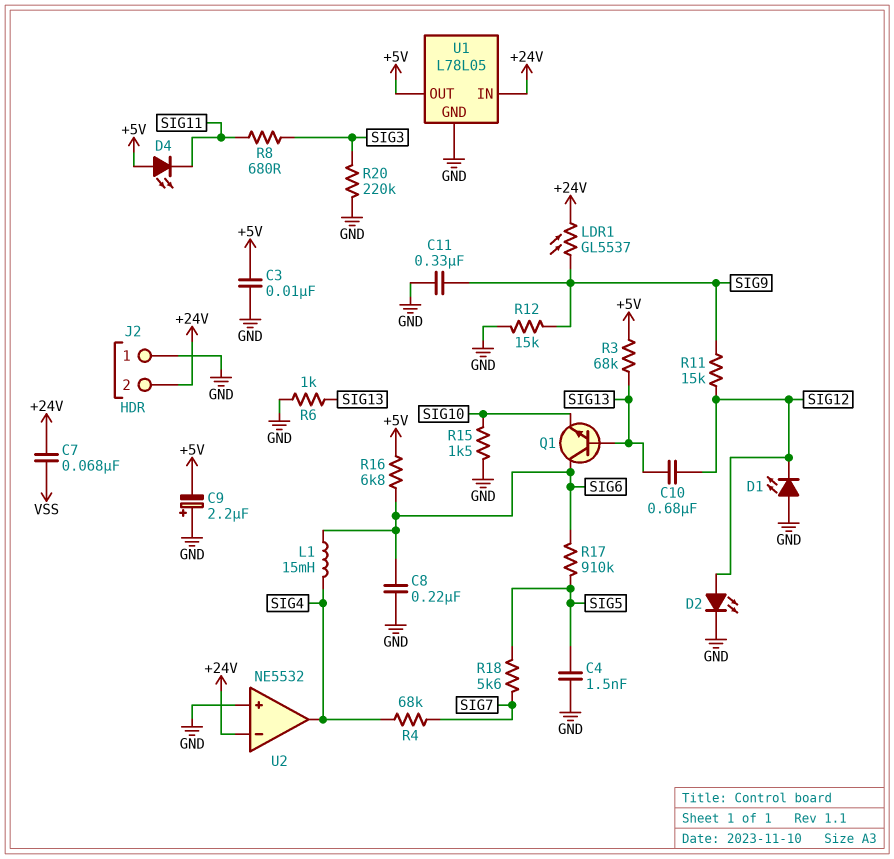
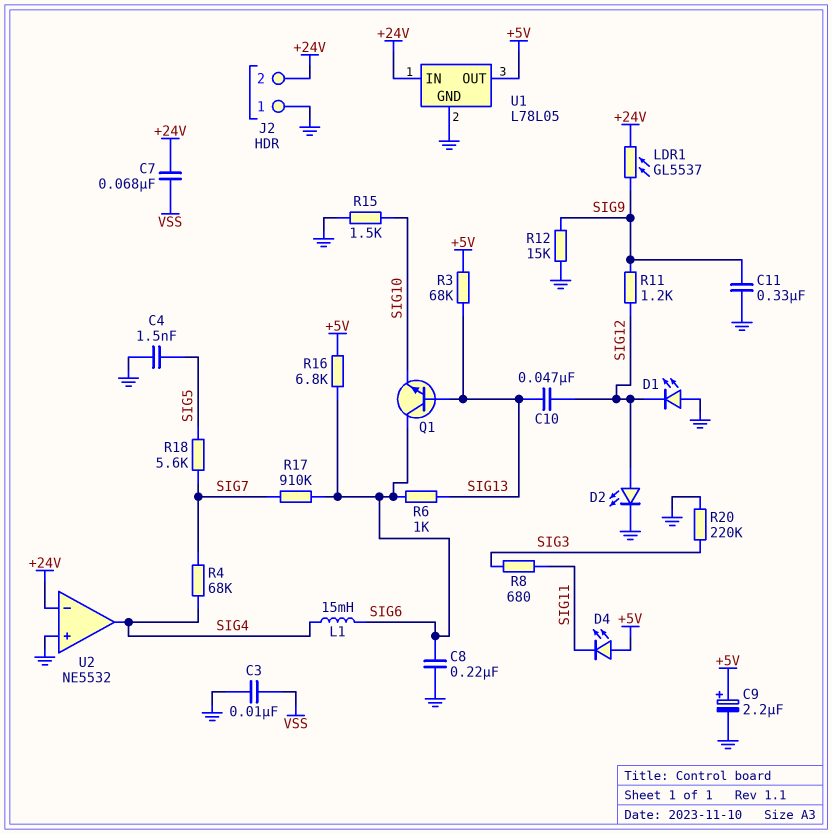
C3: 10nF (+5V, GND) -> 10nF (GND, VSS)
C9: 2.2uF (plus GND, minus +5V) -> 2.2uF (plus +5V, minus GND)
C10: 680nF (SIG12, SIG13) -> 47nF (SIG12, SIG13)
R6: 1k (GND, SIG13) -> 1k (SIG6, SIG13)
R11: 15k (SIG9, SIG12) -> 1.2k (SIG9, SIG12)
R17: 910k (SIG5, SIG6) -> 910k (SIG6, SIG7)

